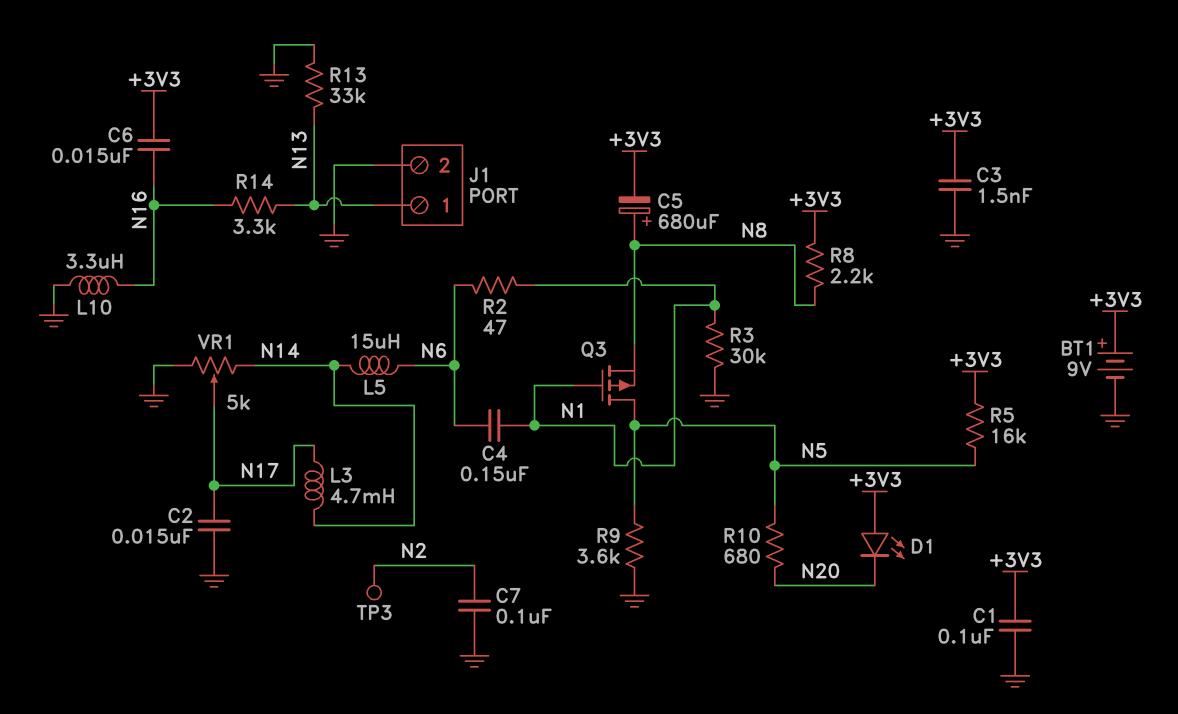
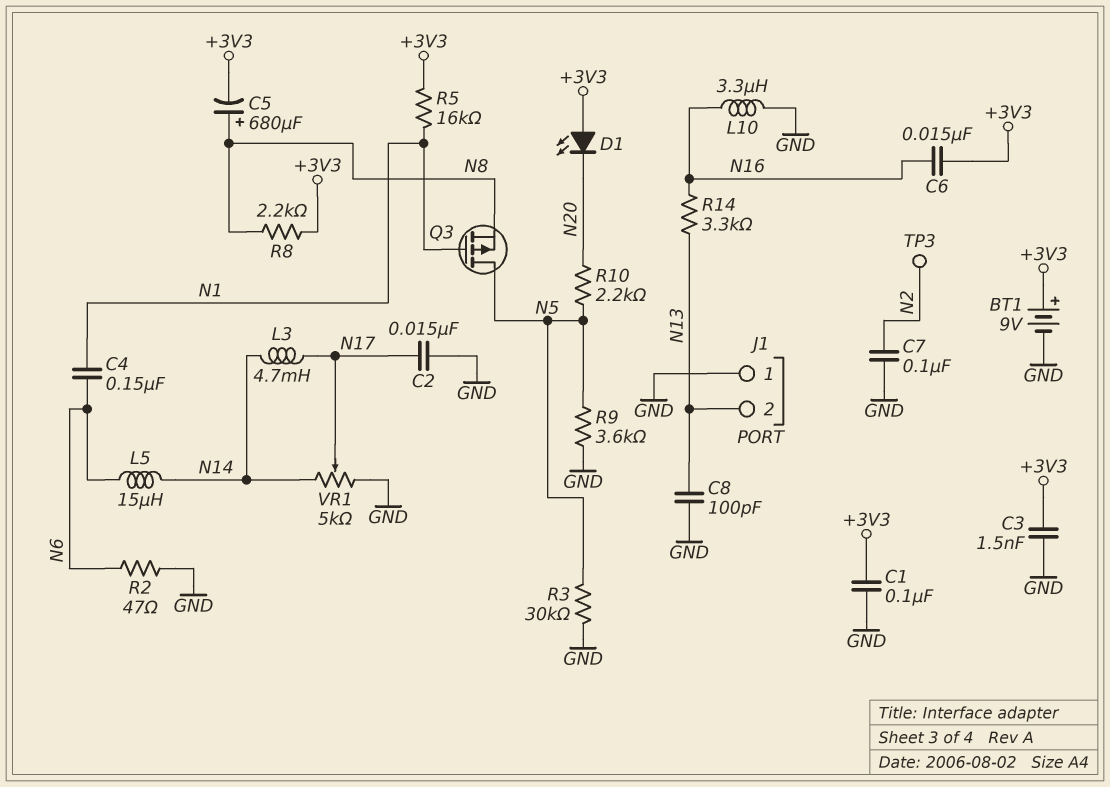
C8: none -> 100pF (GND, N13)
J1 pin 1: N13 -> GND
J1 pin 2: GND -> N13
R2: 47 (N1, N6) -> 47 (GND, N6)
R3: 30k (GND, N1) -> 30k (GND, N5)
R5: 16k (+3V3, N5) -> 16k (+3V3, N1)
R10: 680 (N5, N20) -> 2.2k (N5, N20)
R13: 33k (GND, N13) -> none

